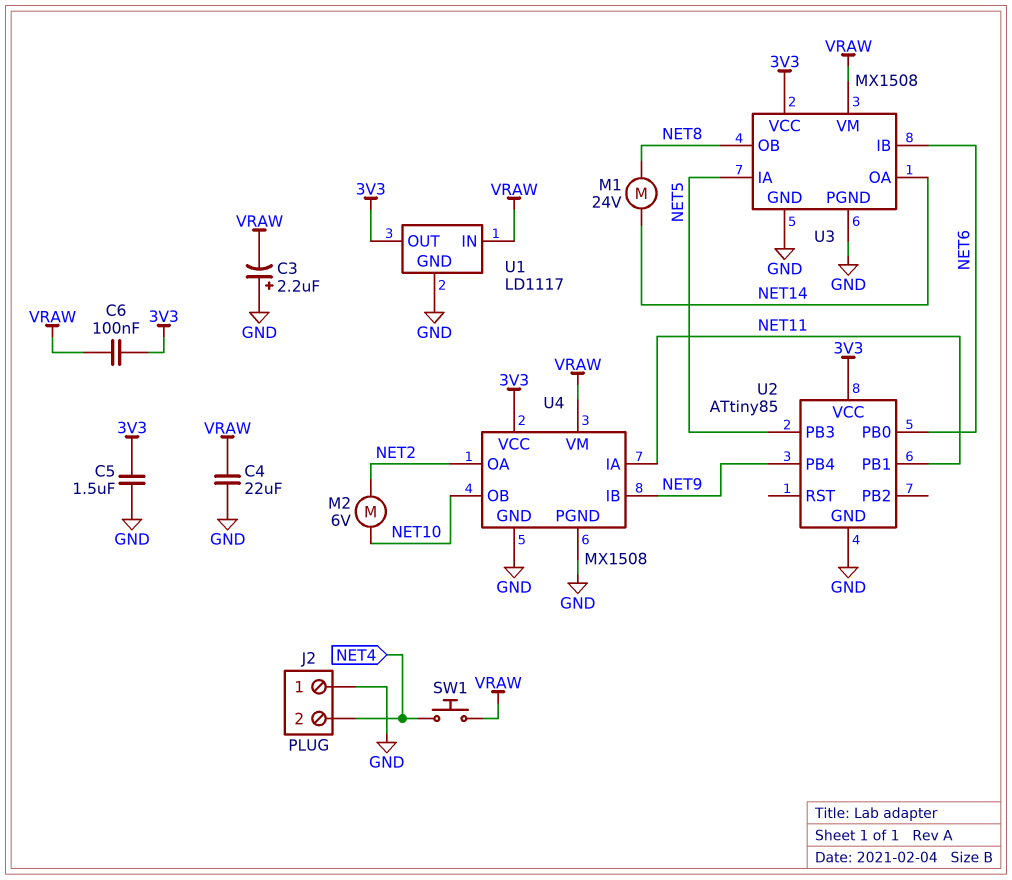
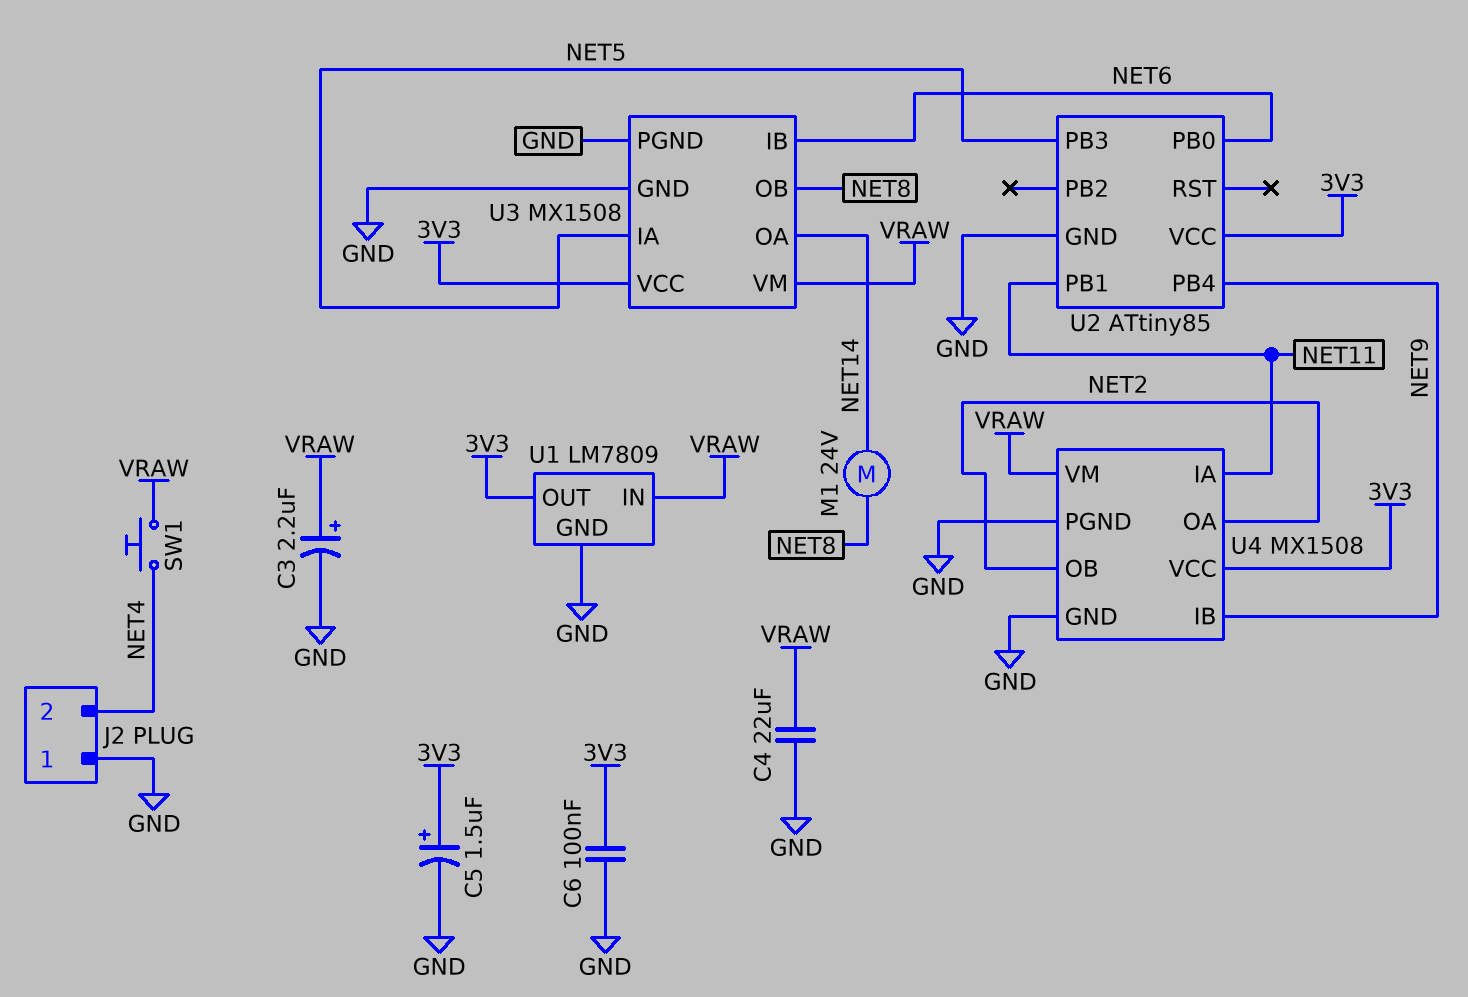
C3: 2.2uF (plus GND, minus VRAW) -> 2.2uF (plus VRAW, minus GND)
C5: 1.5uF (3V3, GND) -> 1.5uF (plus 3V3, minus GND)
C6: 100nF (3V3, VRAW) -> 100nF (3V3, GND)
M2: motor 6V (NET2, NET10) -> none
U1: LD1117 -> LM7809
U4 pin OB: NET10 -> NET2

